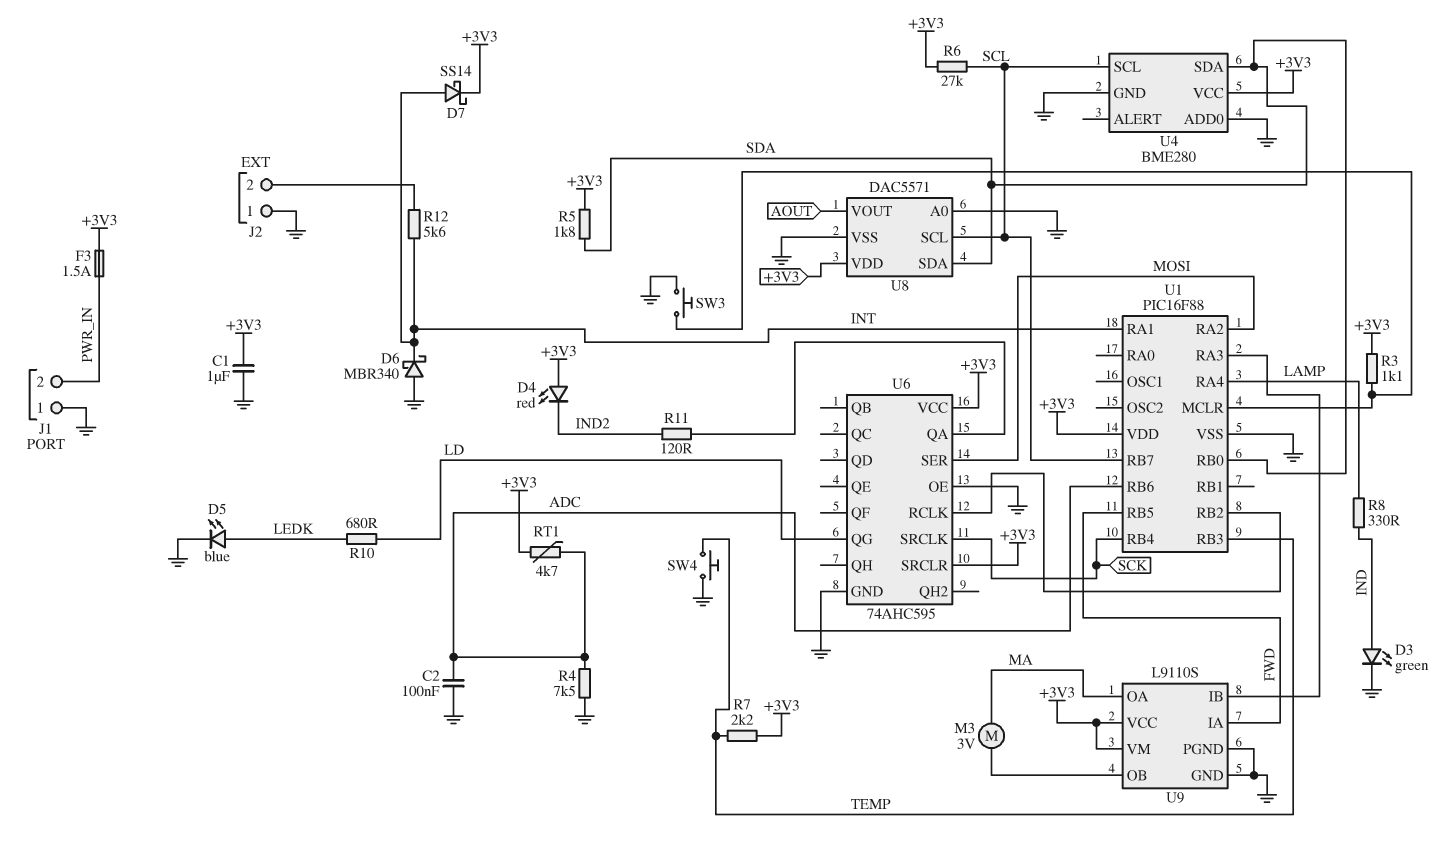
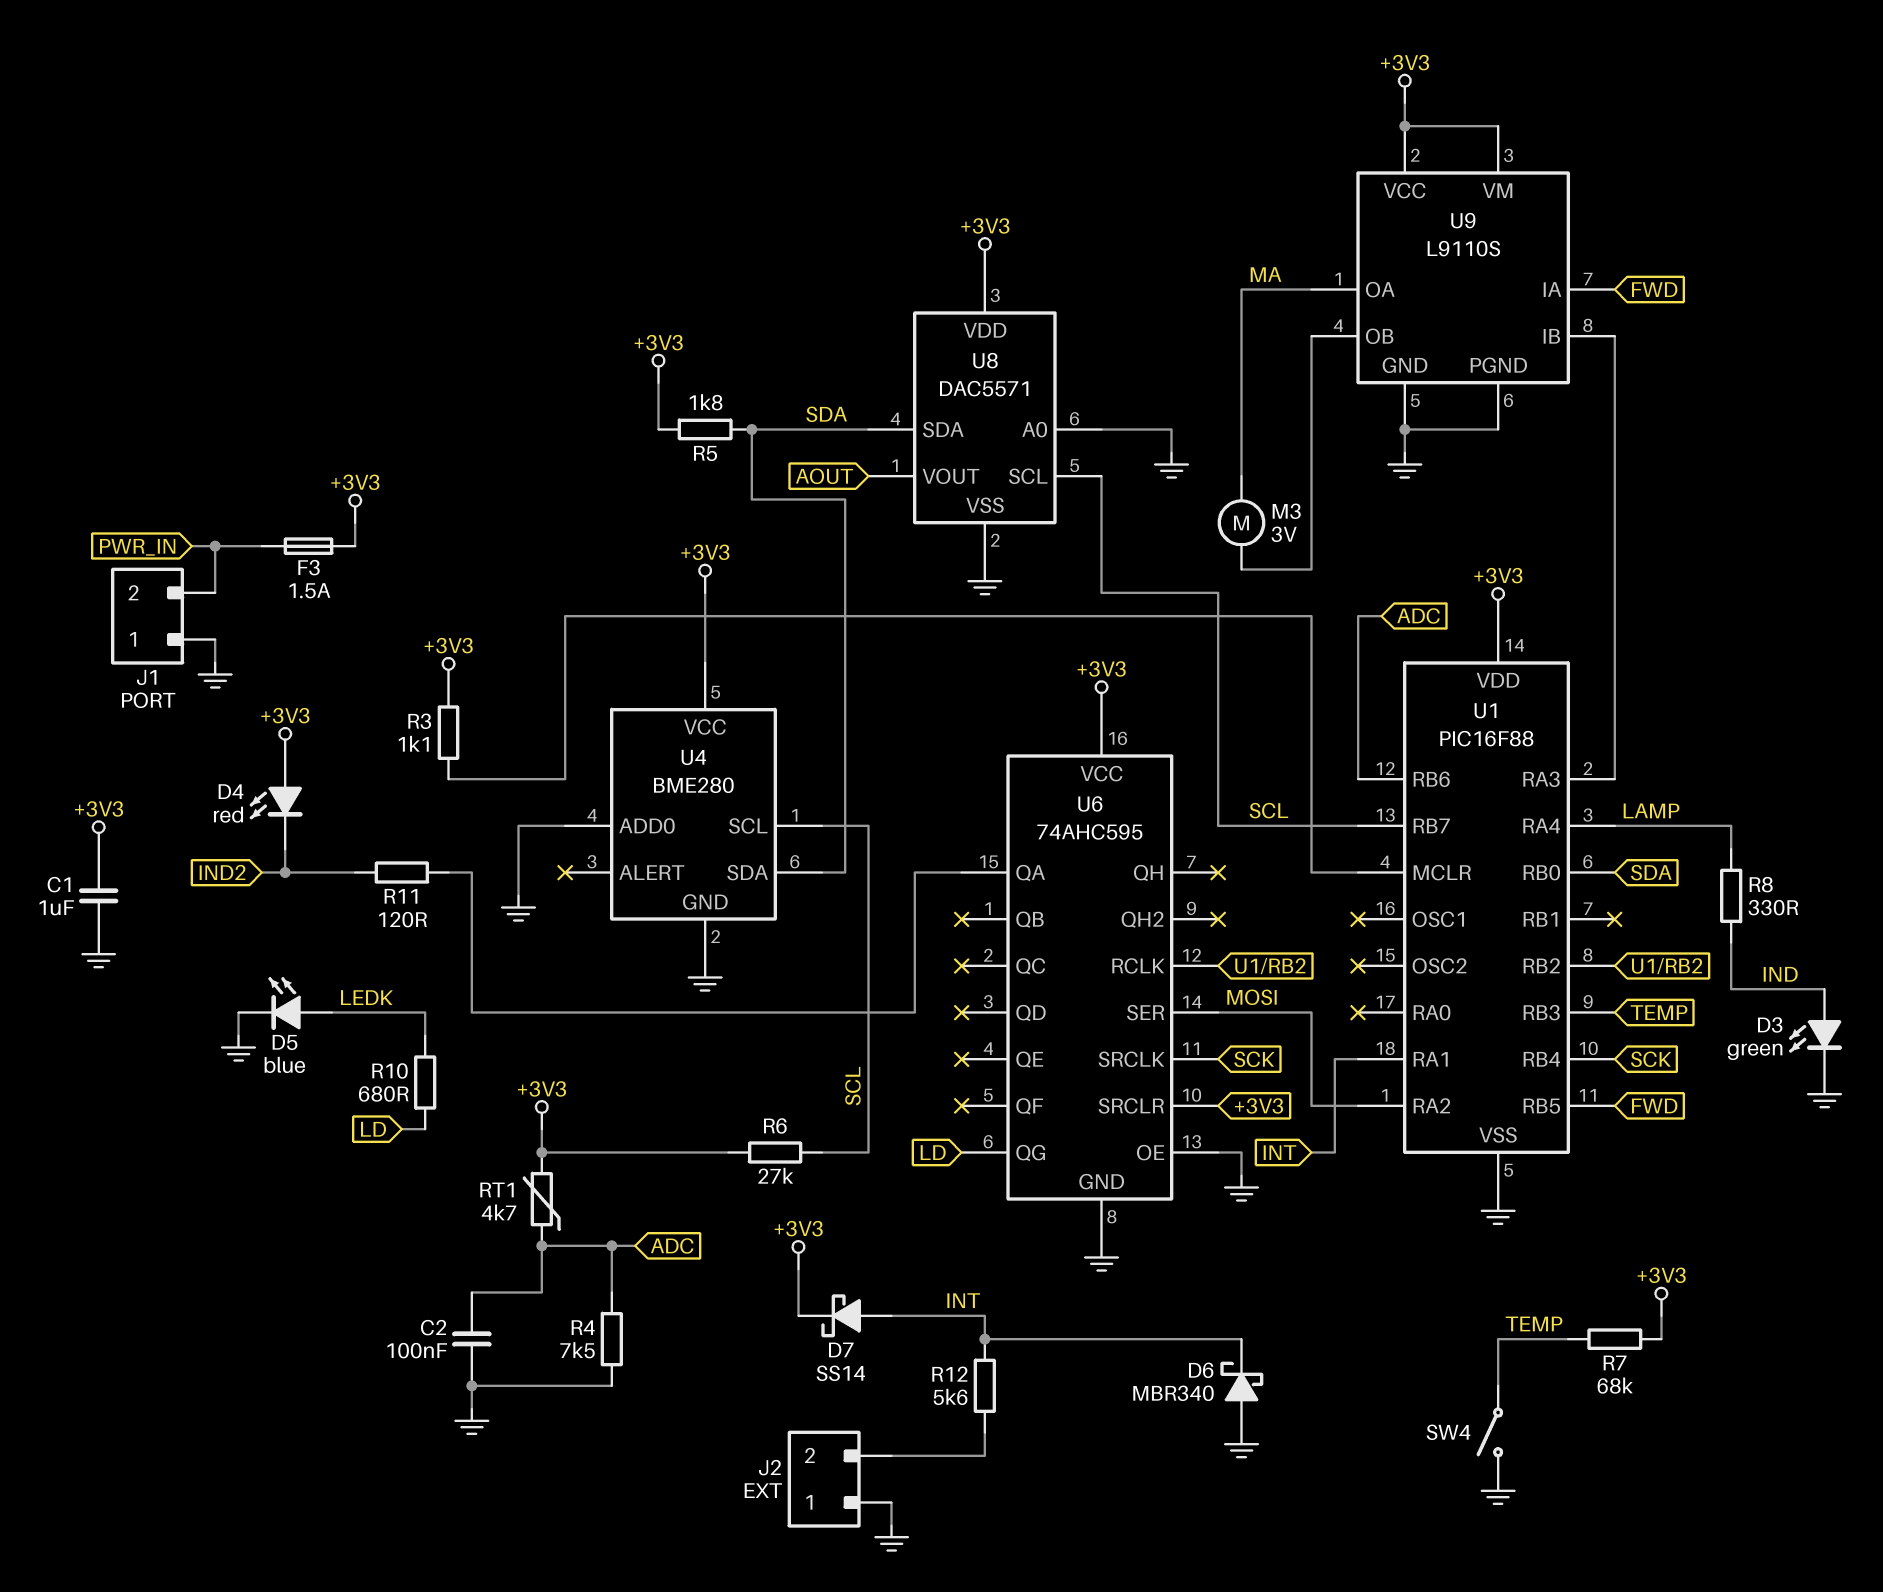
R7: 2.2k (+3V3, TEMP) -> 68k (+3V3, TEMP)
SW3: button (GND, U1/MCLR) -> none
SW4: button (GND, TEMP) -> switch (GND, TEMP)

